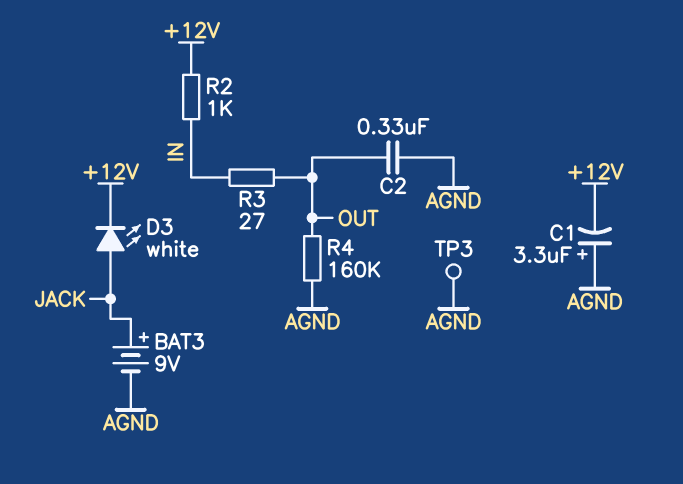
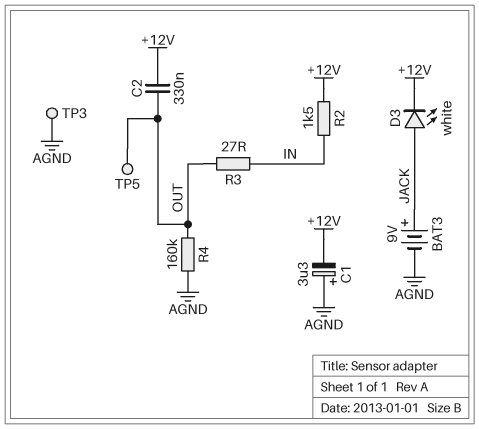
C2: 330nF (AGND, OUT) -> 330nF (+12V, OUT)
R2: 1k (+12V, IN) -> 1.5k (+12V, IN)
TP5: none -> test point (OUT)

